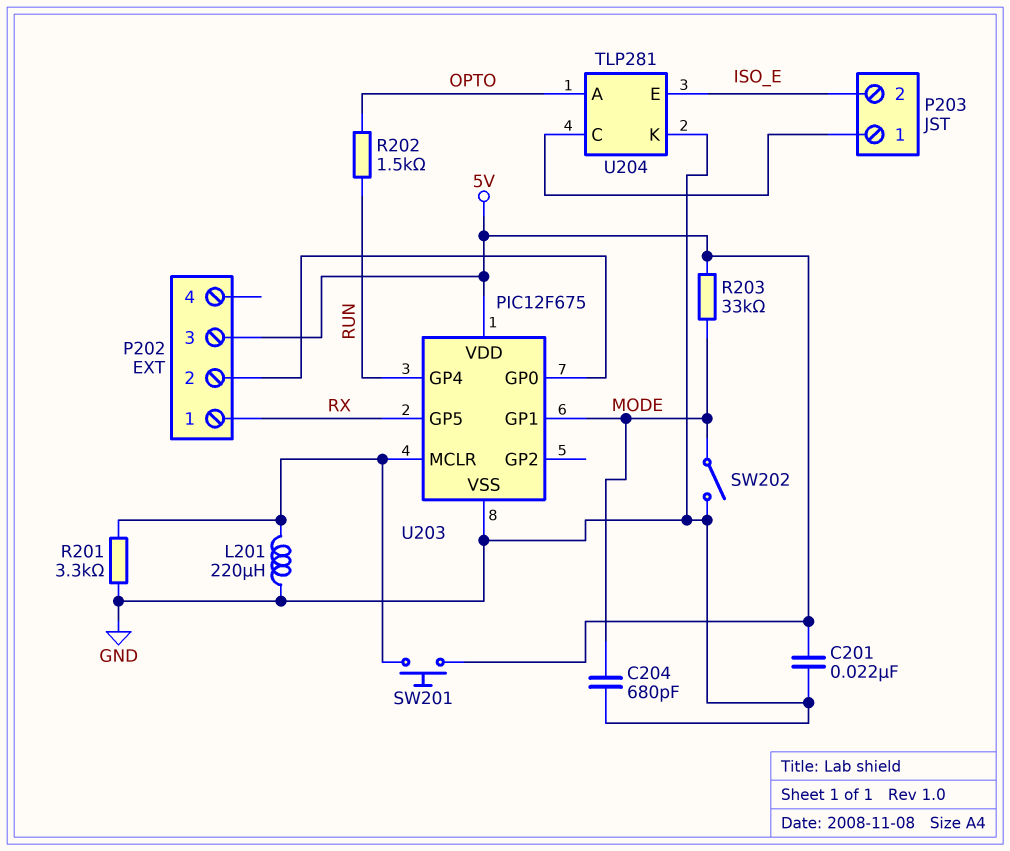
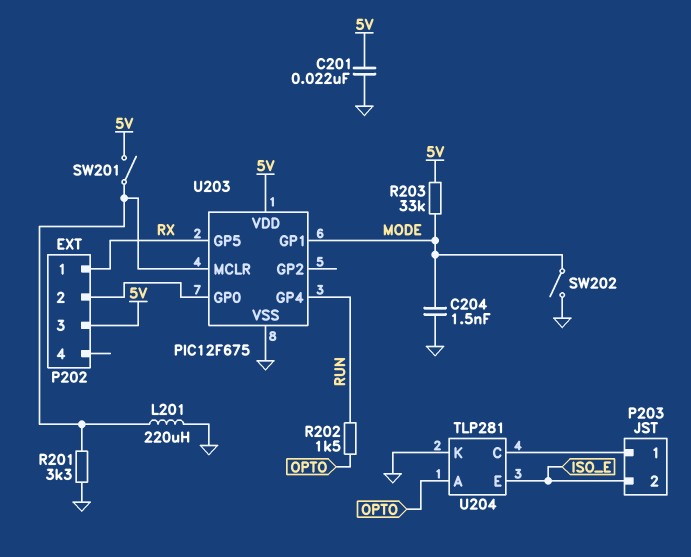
C204: 680pF (GND, MODE) -> 1.5nF (GND, MODE)
SW201: button (5V, U203/MCLR) -> switch (5V, U203/MCLR)

